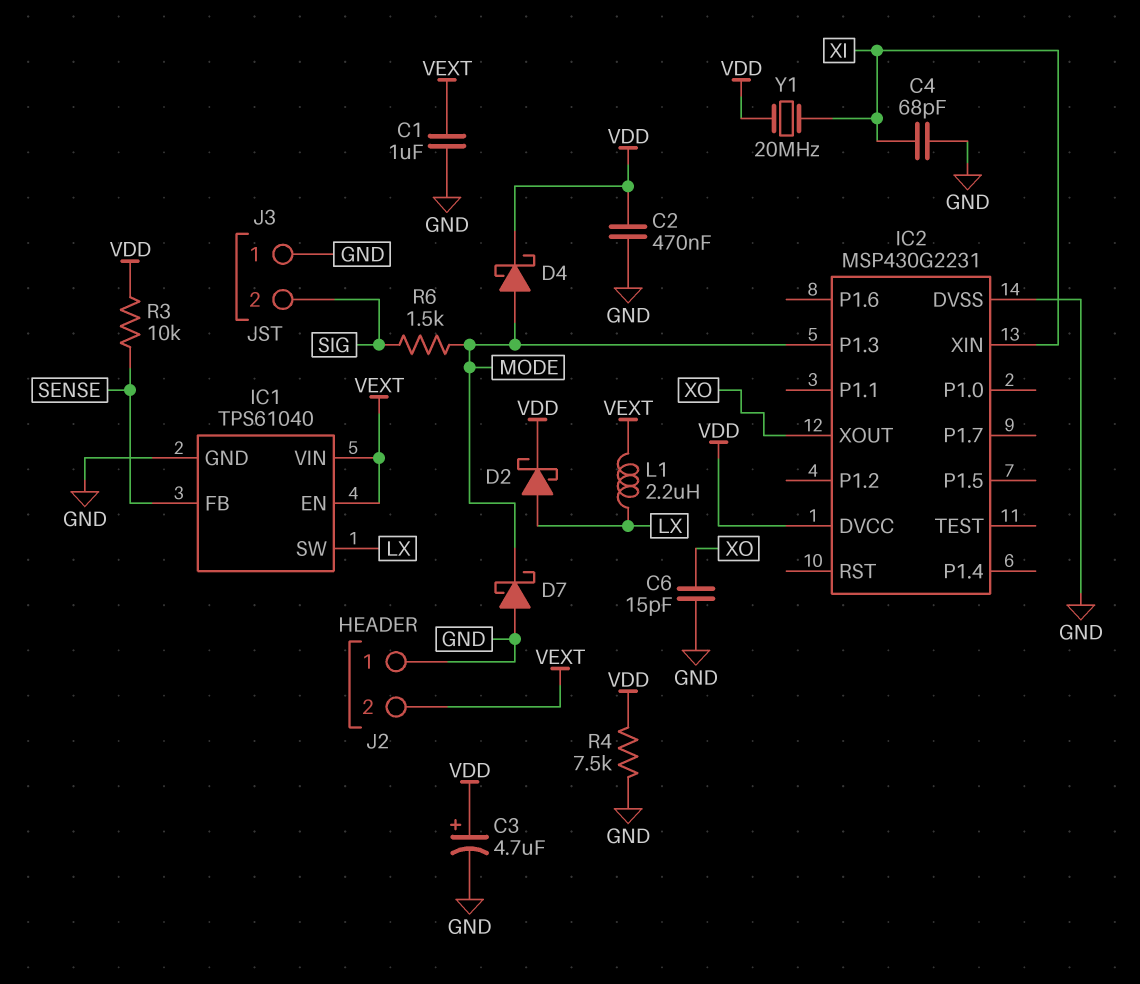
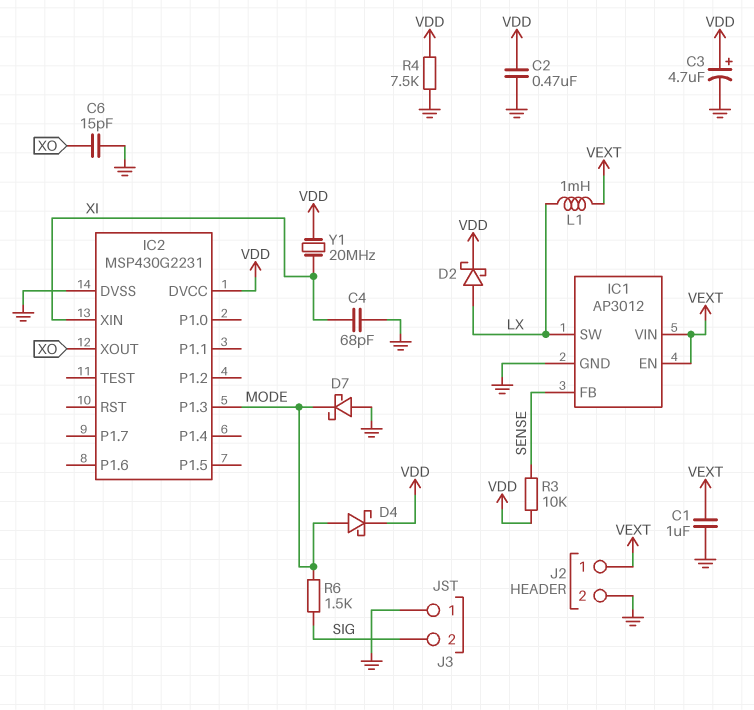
IC1: TPS61040 -> AP3012
J2 pin 1: GND -> VEXT
J2 pin 2: VEXT -> GND
L1: 2.2uH (LX, VEXT) -> 1mH (LX, VEXT)

